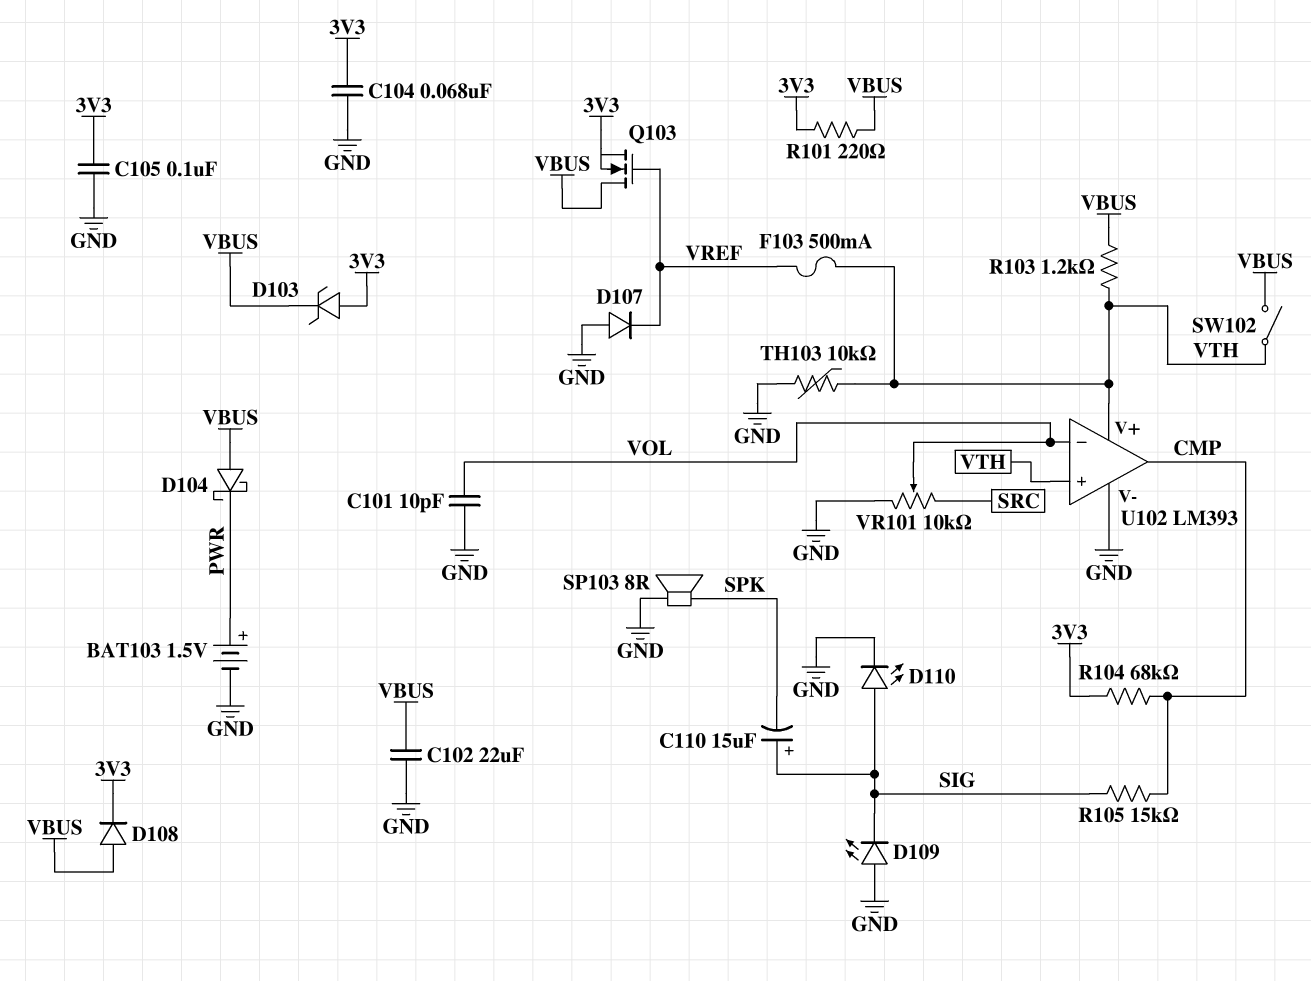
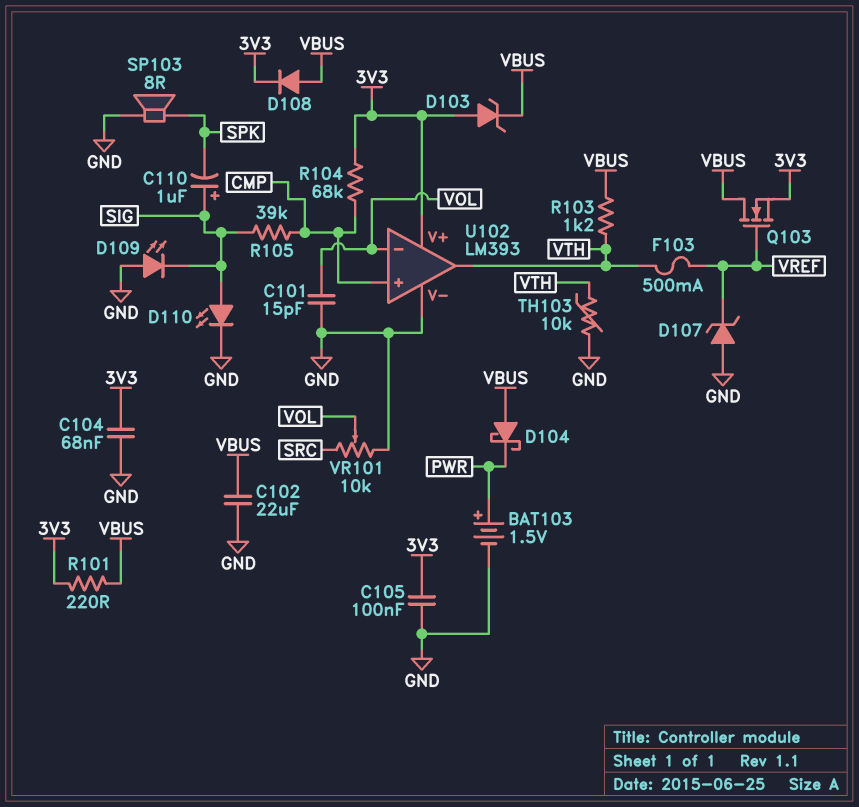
C101: 10pF (GND, VOL) -> 15pF (GND, VOL)
C110: 15uF (plus SIG, minus SPK) -> 1uF (plus SIG, minus SPK)
D107: diode (A GND, K VREF) -> zener (A GND, K VREF)
R105: 15k (CMP, SIG) -> 39k (CMP, SIG)
SW102: switch (VBUS, VTH) -> none
U102 pin V+: VTH -> 3V3
U102 pin in+: VTH -> CMP
U102 pin out: CMP -> VTH

